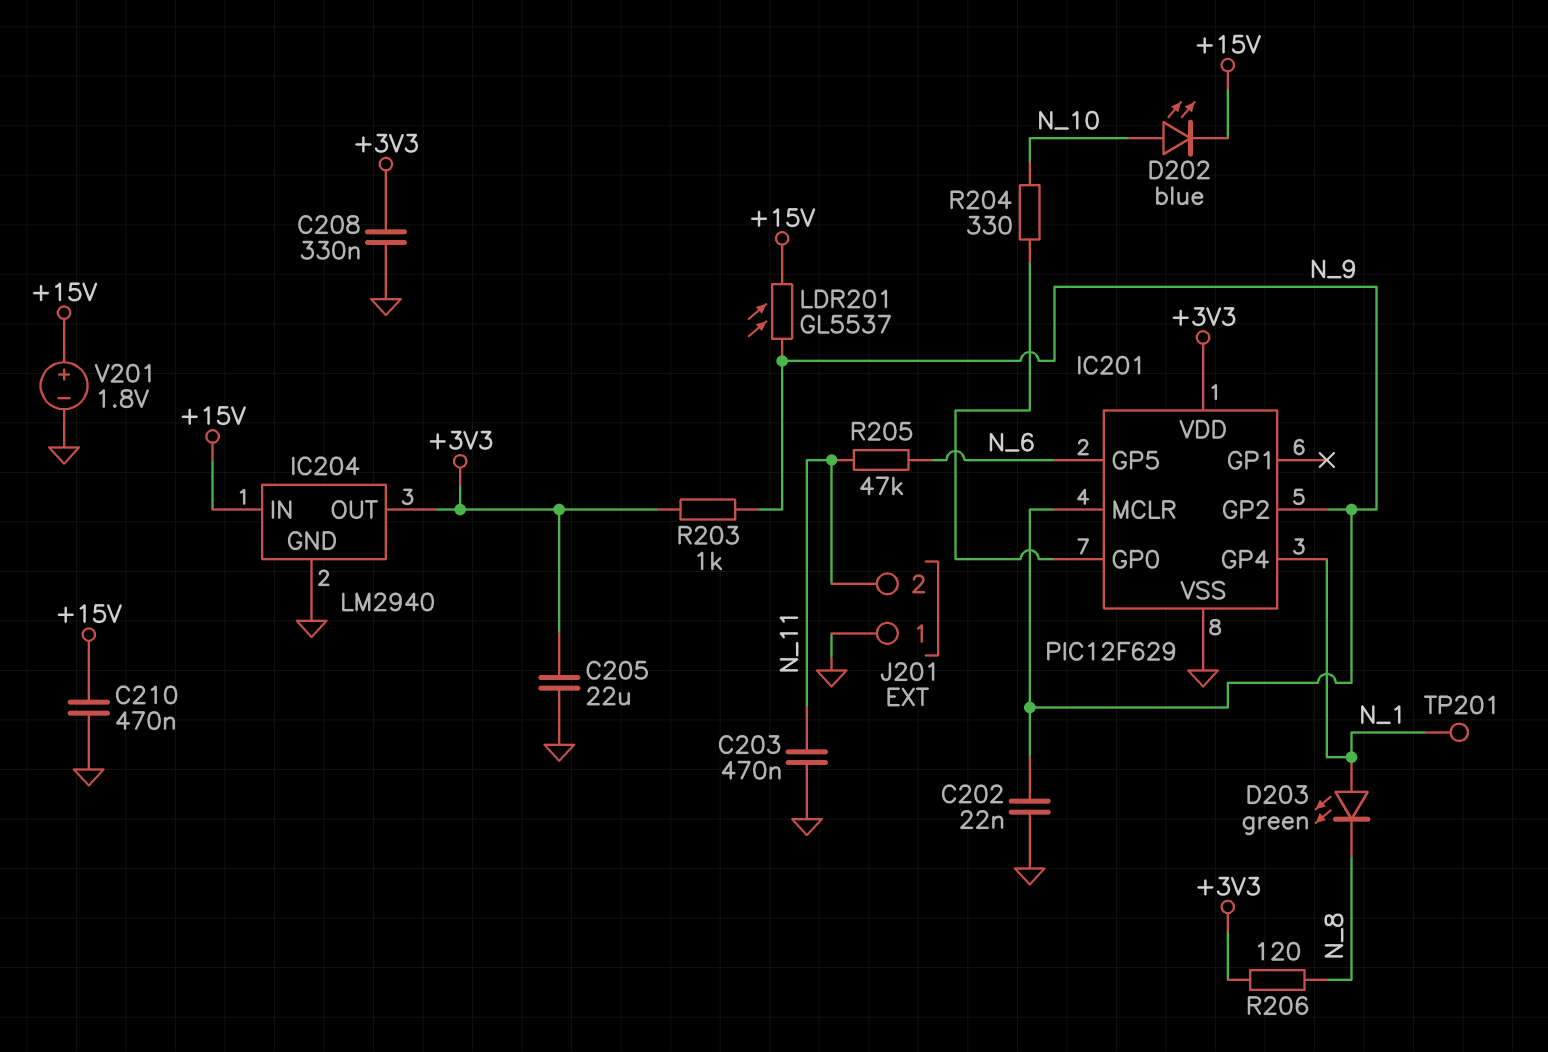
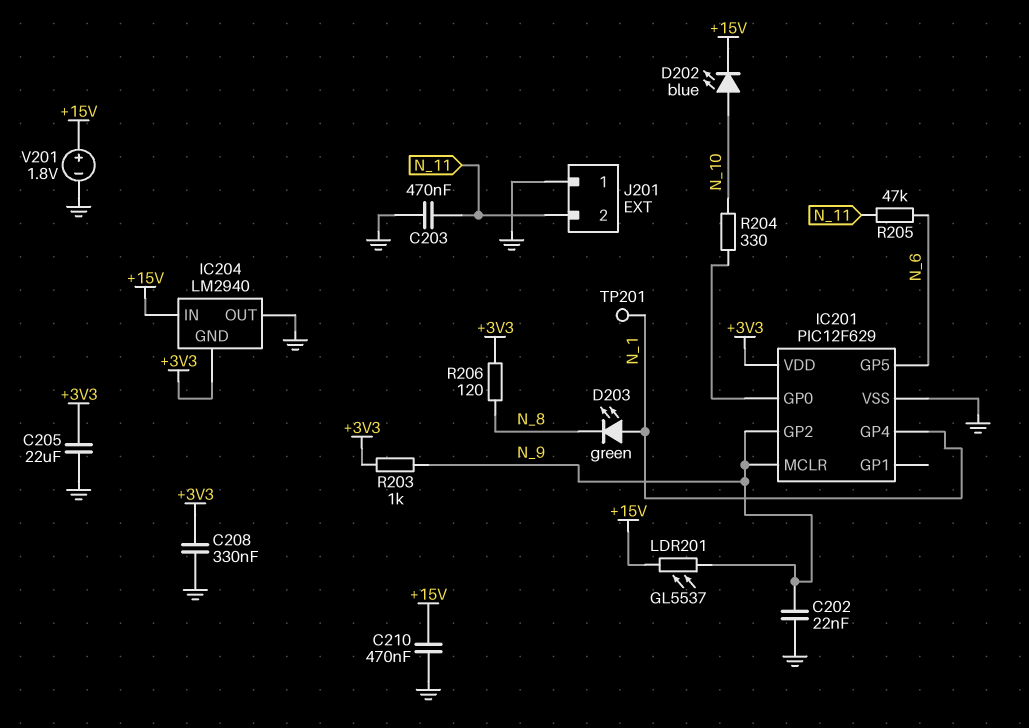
IC204 pin GND: GND -> +3V3
IC204 pin OUT: +3V3 -> GND

